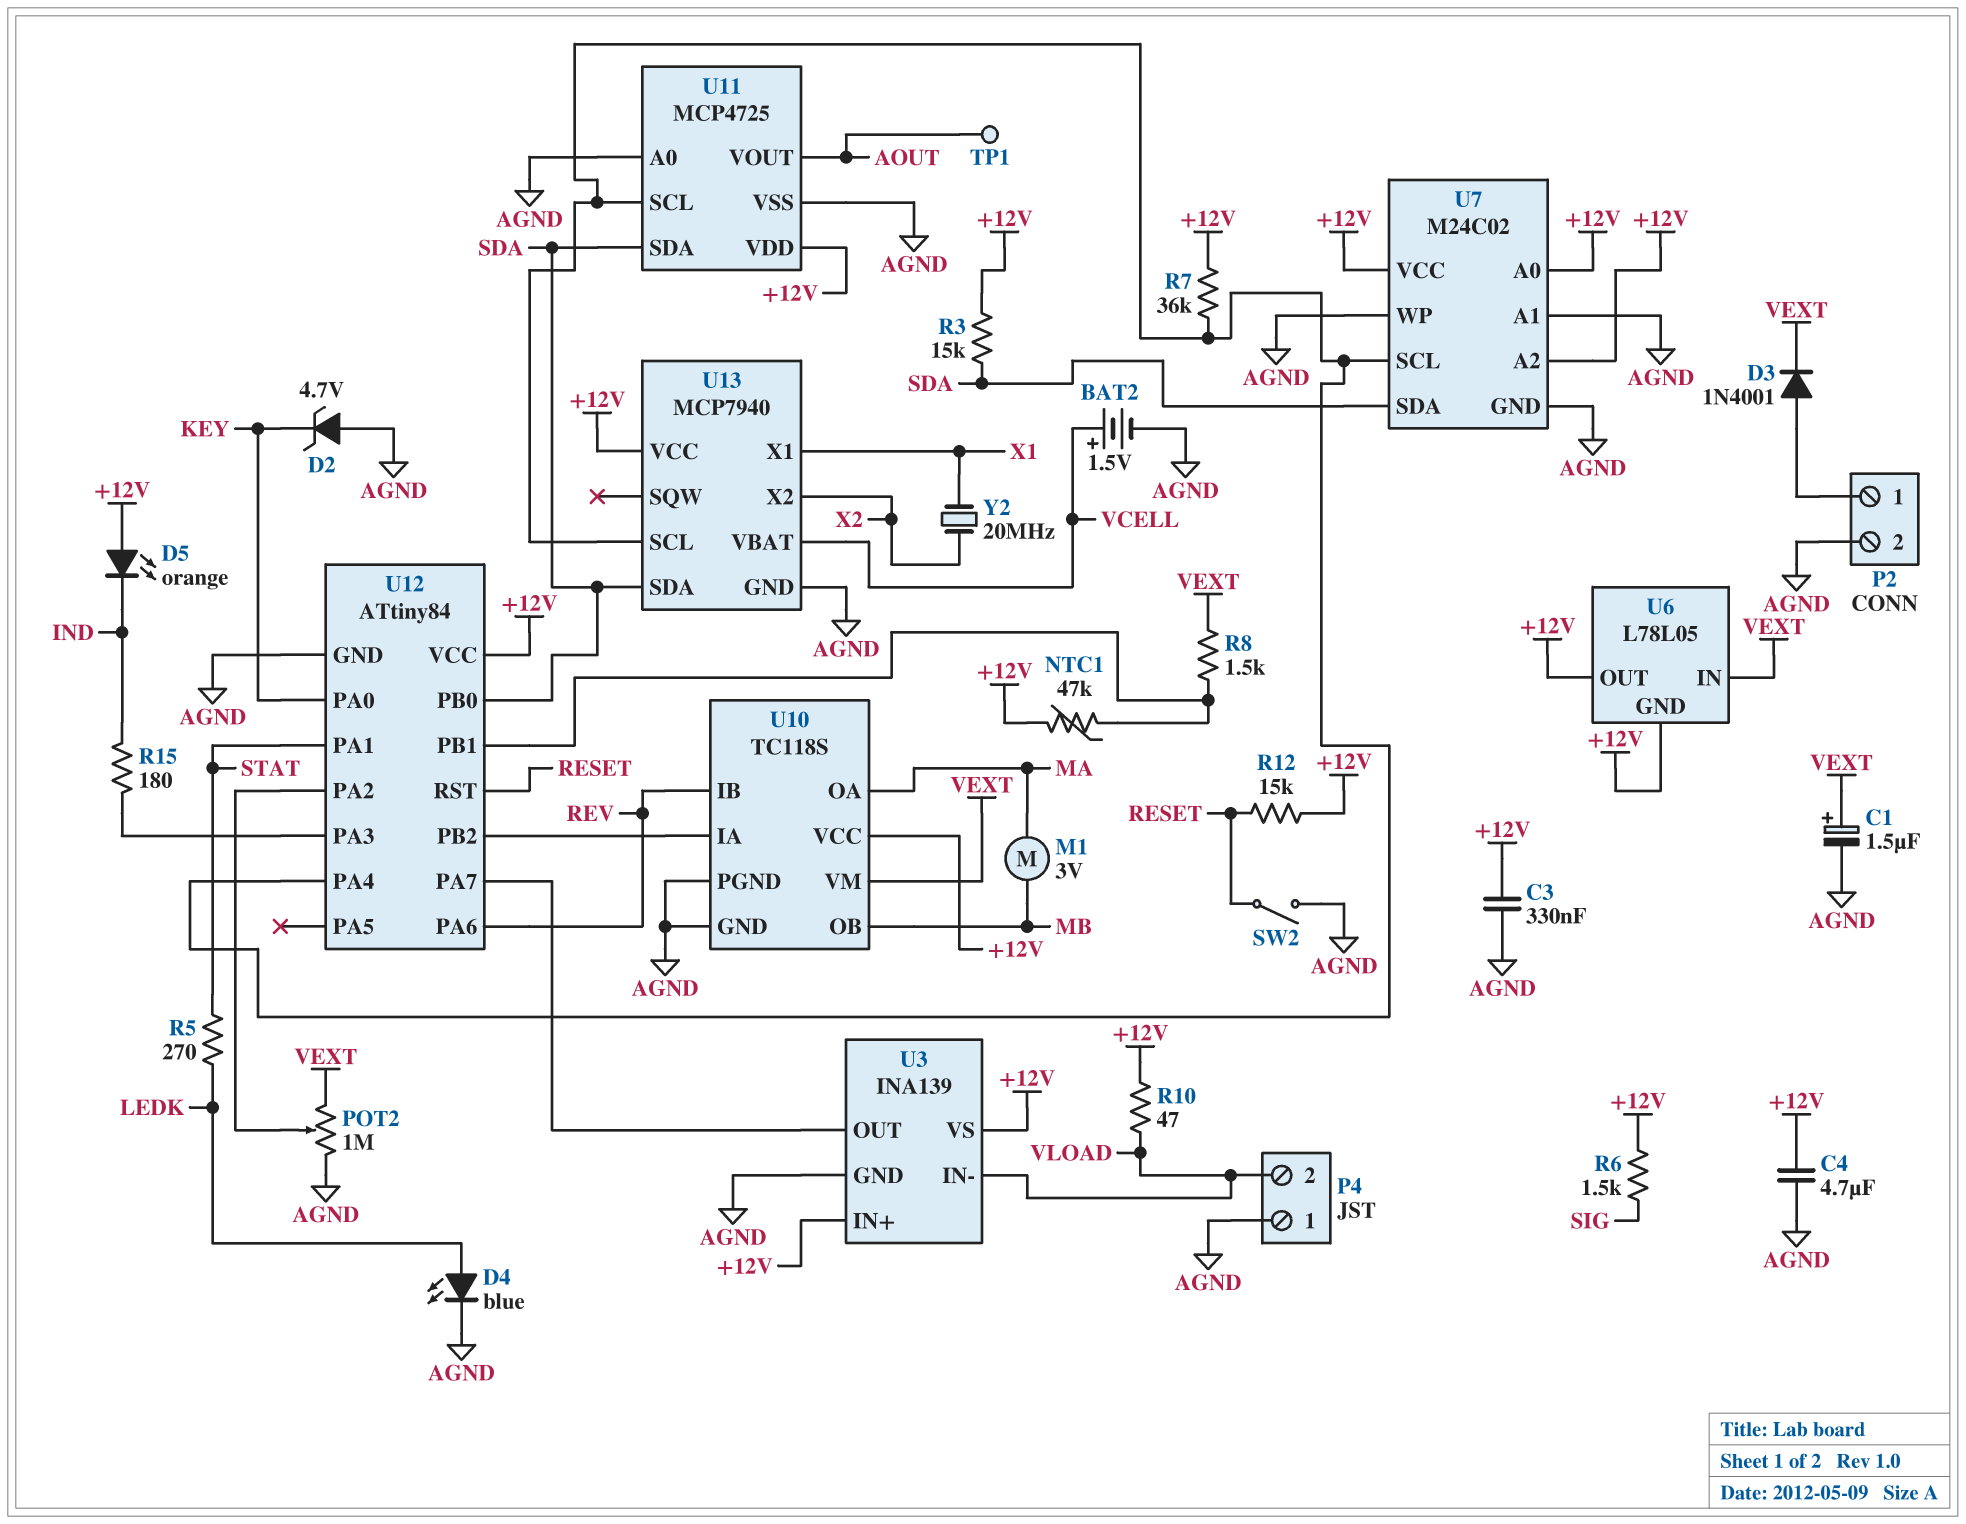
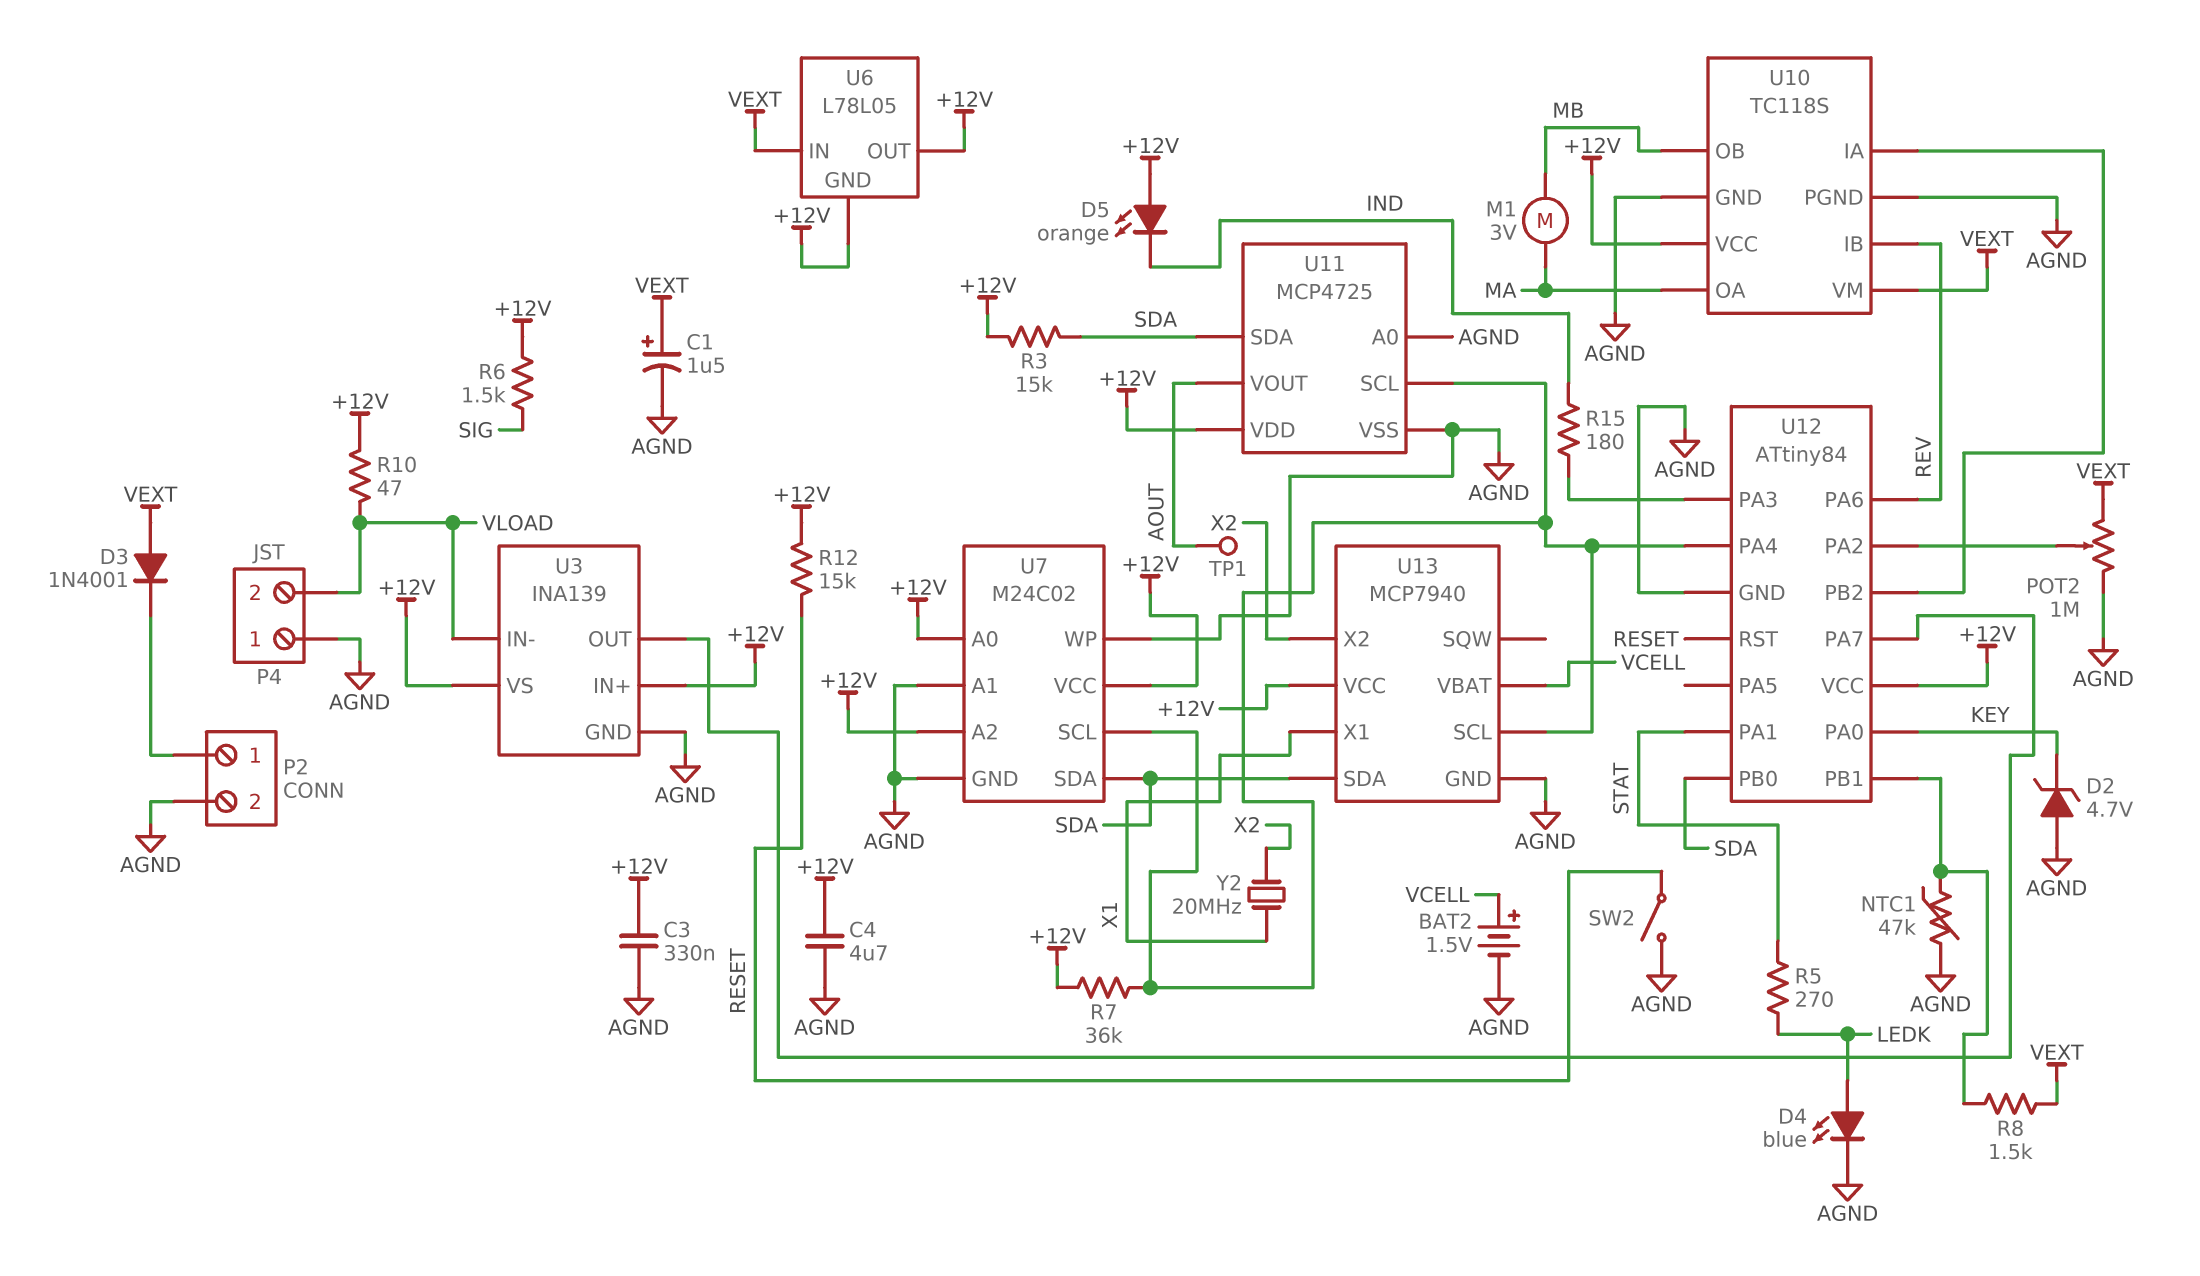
D3: diode 1N4001 (A P2/1, K VEXT) -> diode 1N4001 (A VEXT, K P2/1)
NTC1: 47k (+12V, U12/PB1) -> 47k (AGND, U12/PB1)

